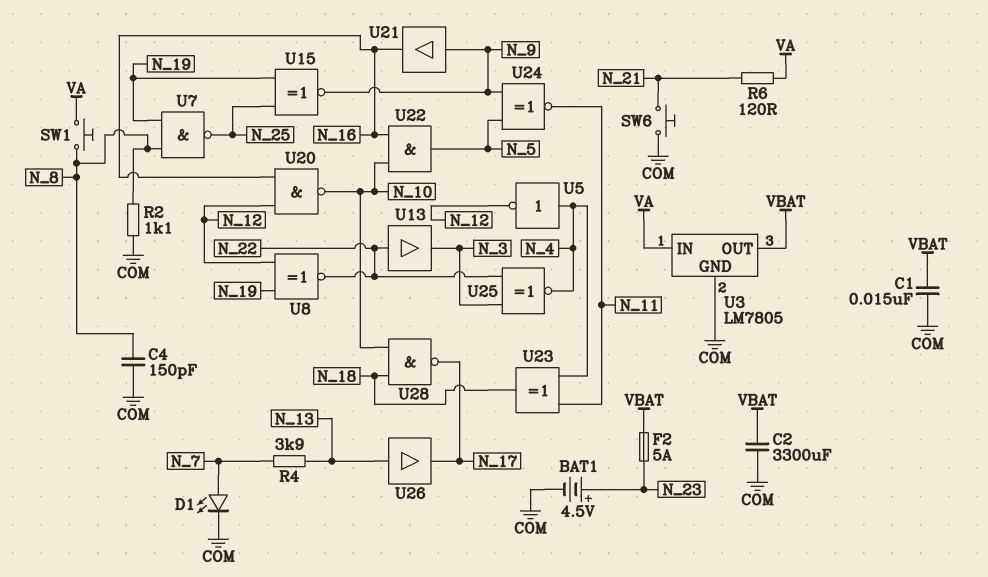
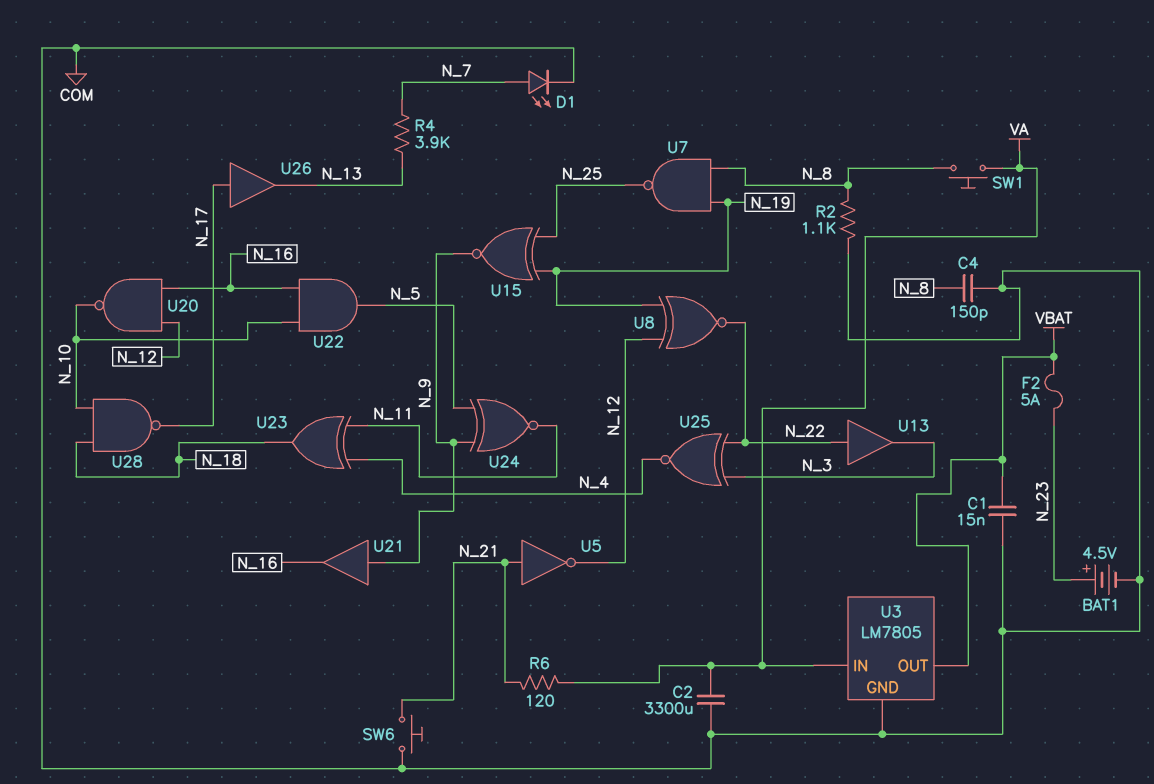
C2: 3300uF (COM, VBAT) -> 3300uF (COM, VA)
U5: NOT (in N_4, out N_12) -> NOT (in N_21, out N_12)
U26: buffer (in N_13, out N_17) -> buffer (in N_17, out N_13)

